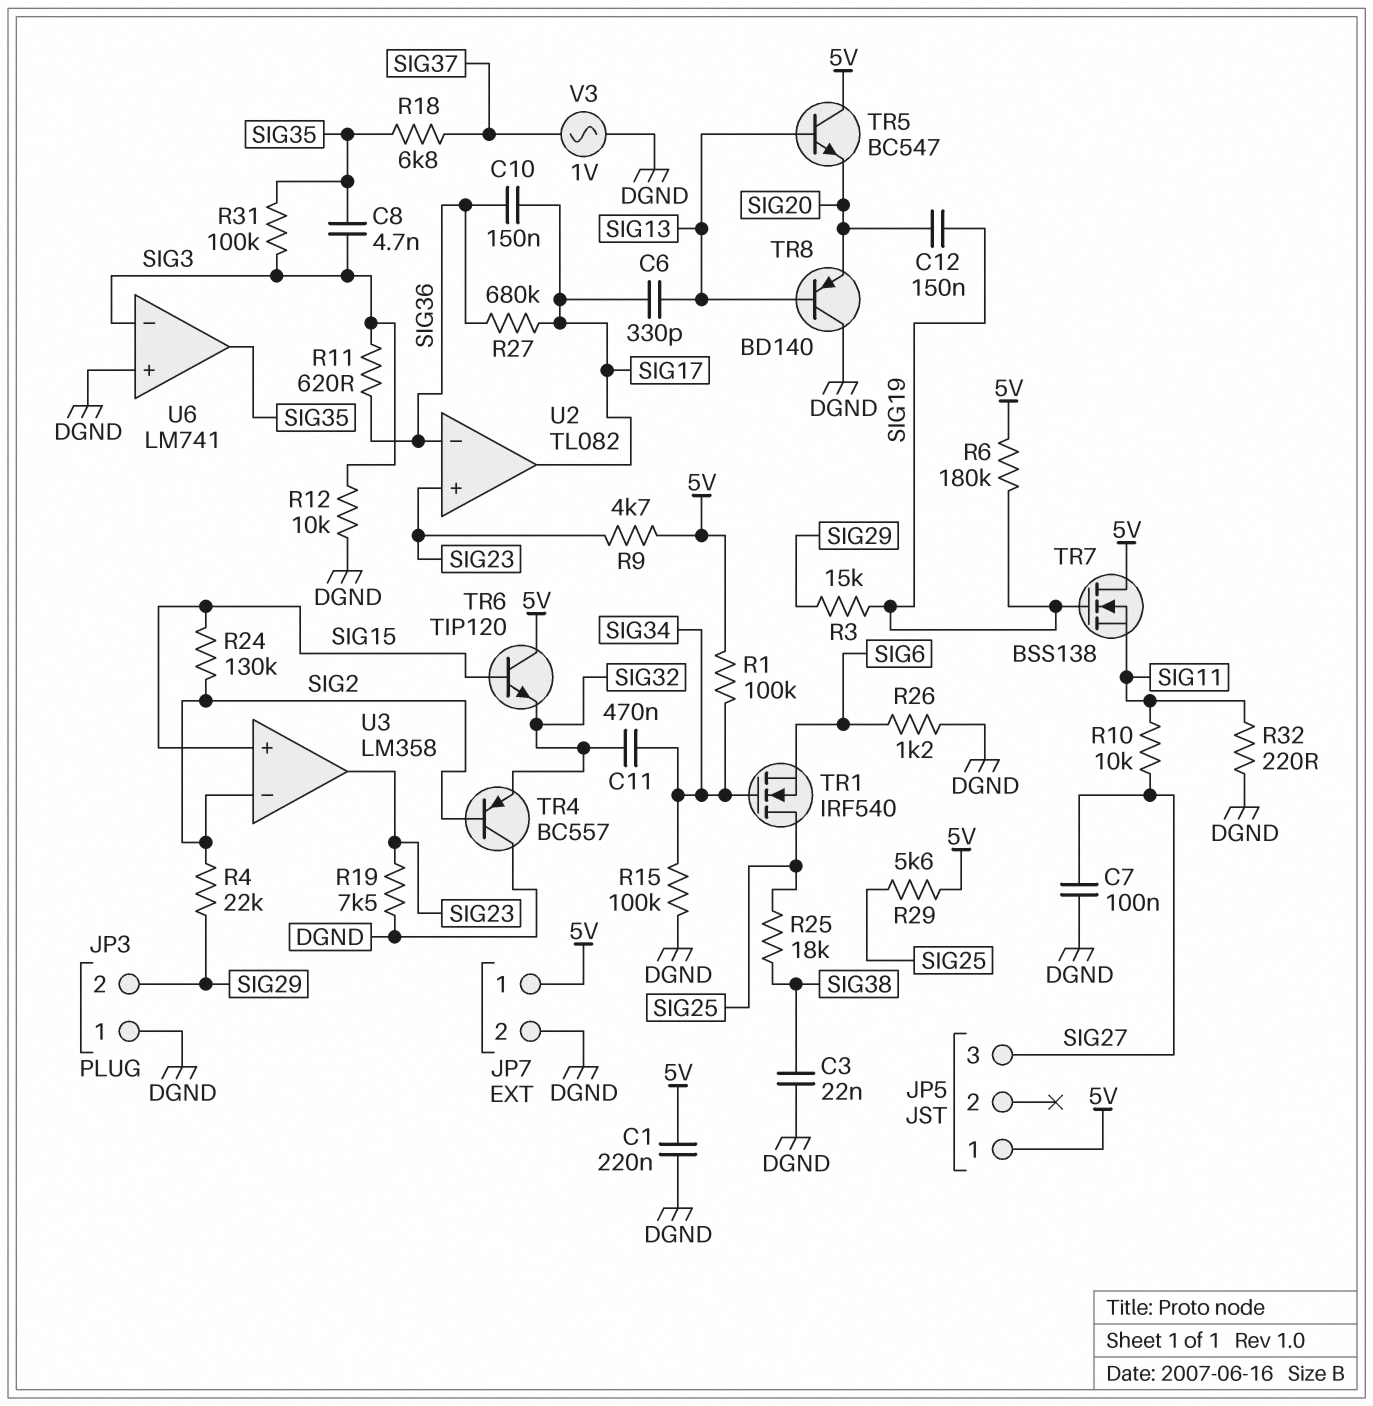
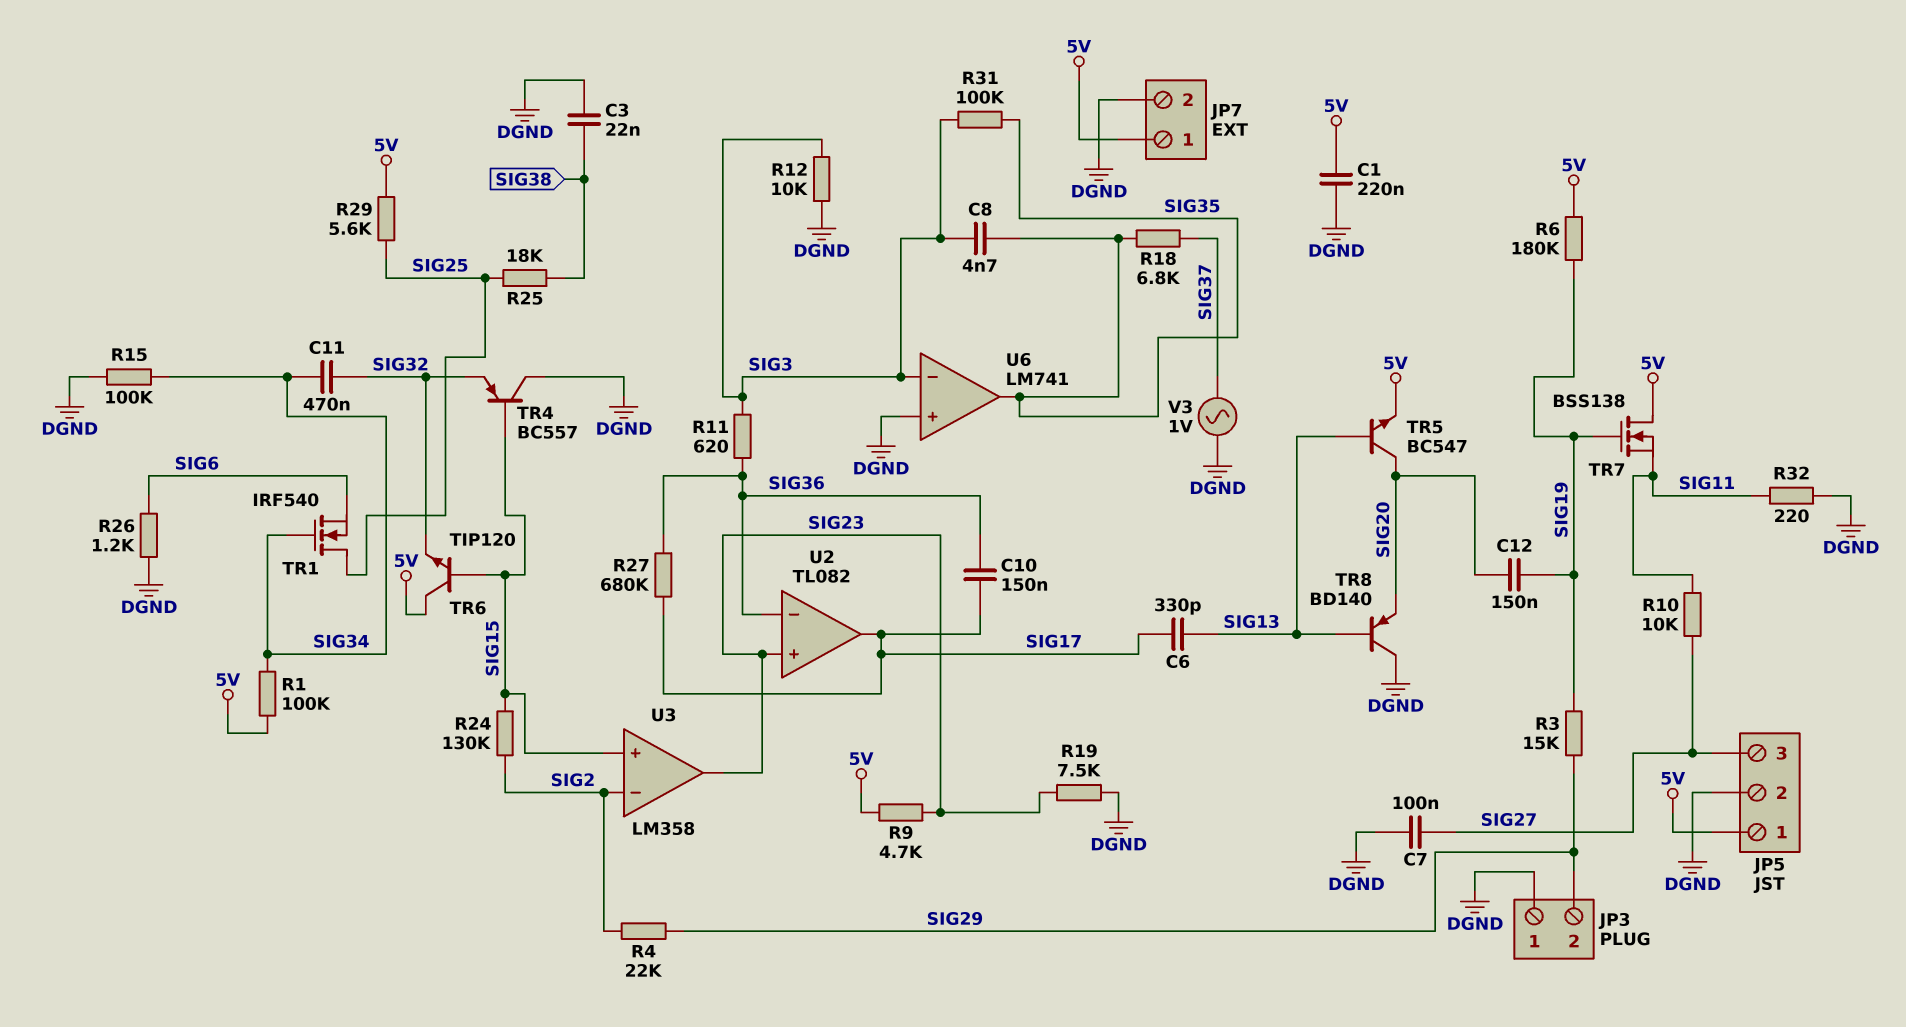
JP5 pin 2: none -> DGND
TR4: PNP BC557 (B SIG2, C DGND, E SIG32) -> PNP BC557 (B SIG15, C DGND, E SIG32)
TR5: NPN BC547 (B SIG13, C 5V, E SIG20) -> NPN BC547 (B SIG13, C SIG20, E 5V)

